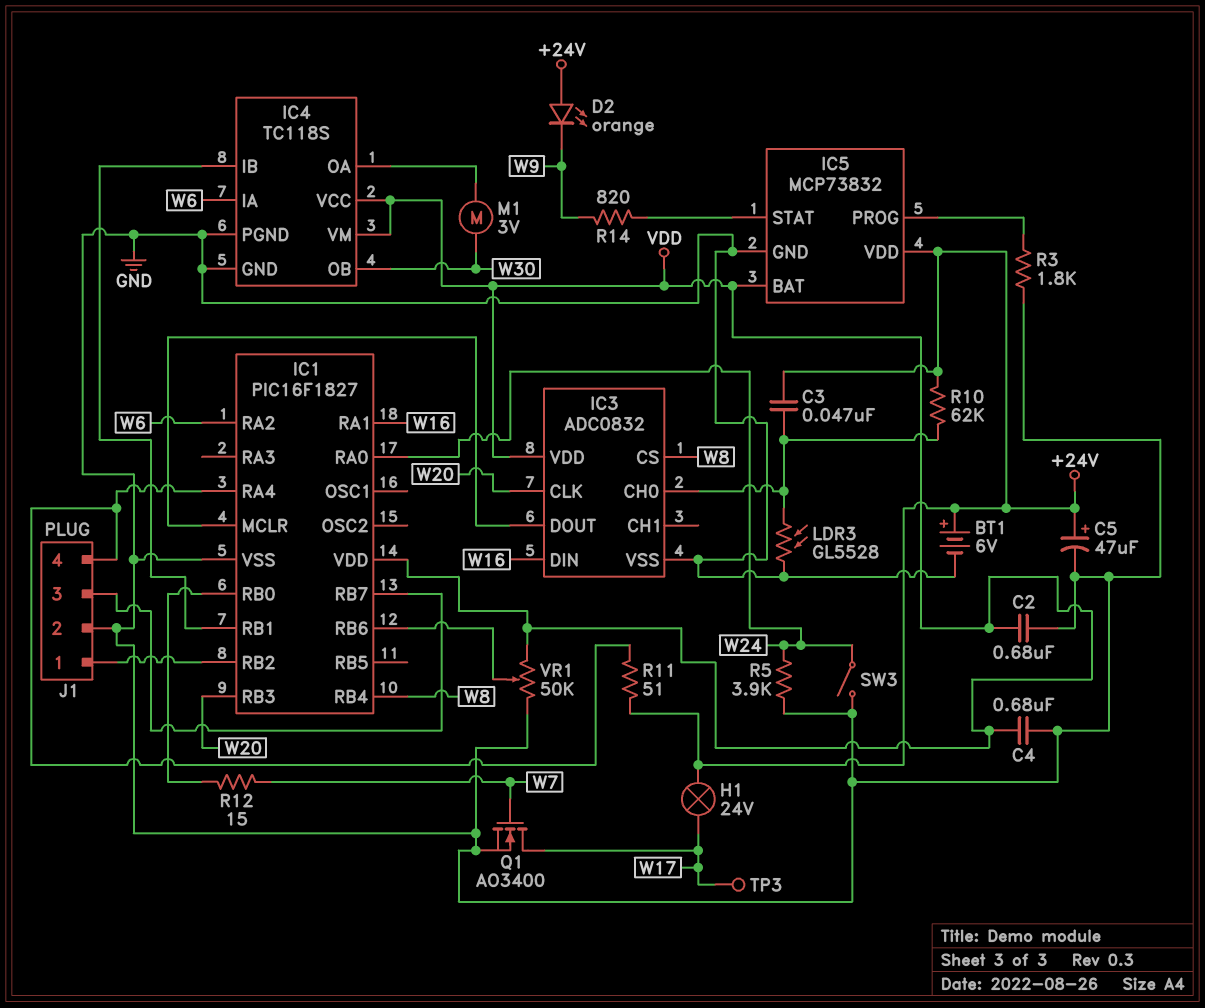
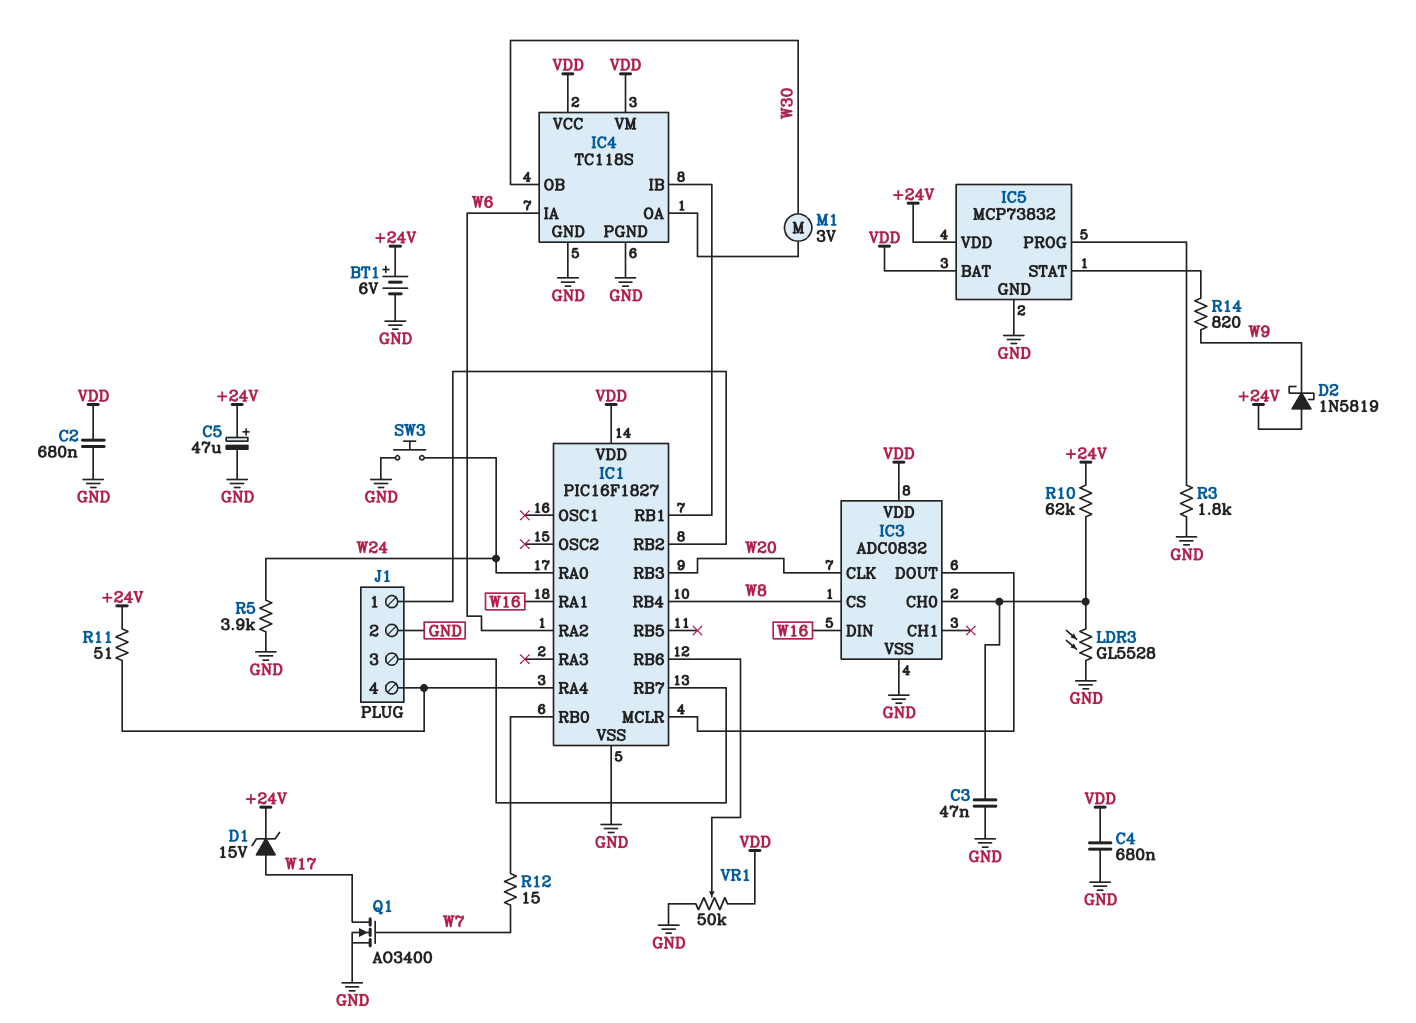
C3: 47nF (+24V, IC3/CH0) -> 47nF (GND, IC3/CH0)
D1: none -> zener 15V (A W17, K +24V)
D2: LED orange (A +24V, K W9) -> schottky 1N5819 (A +24V, K W9)
H1: lamp 24V (+24V, W17) -> none
SW3: switch (GND, W24) -> button (GND, W24)
TP3: test point (W17) -> none

